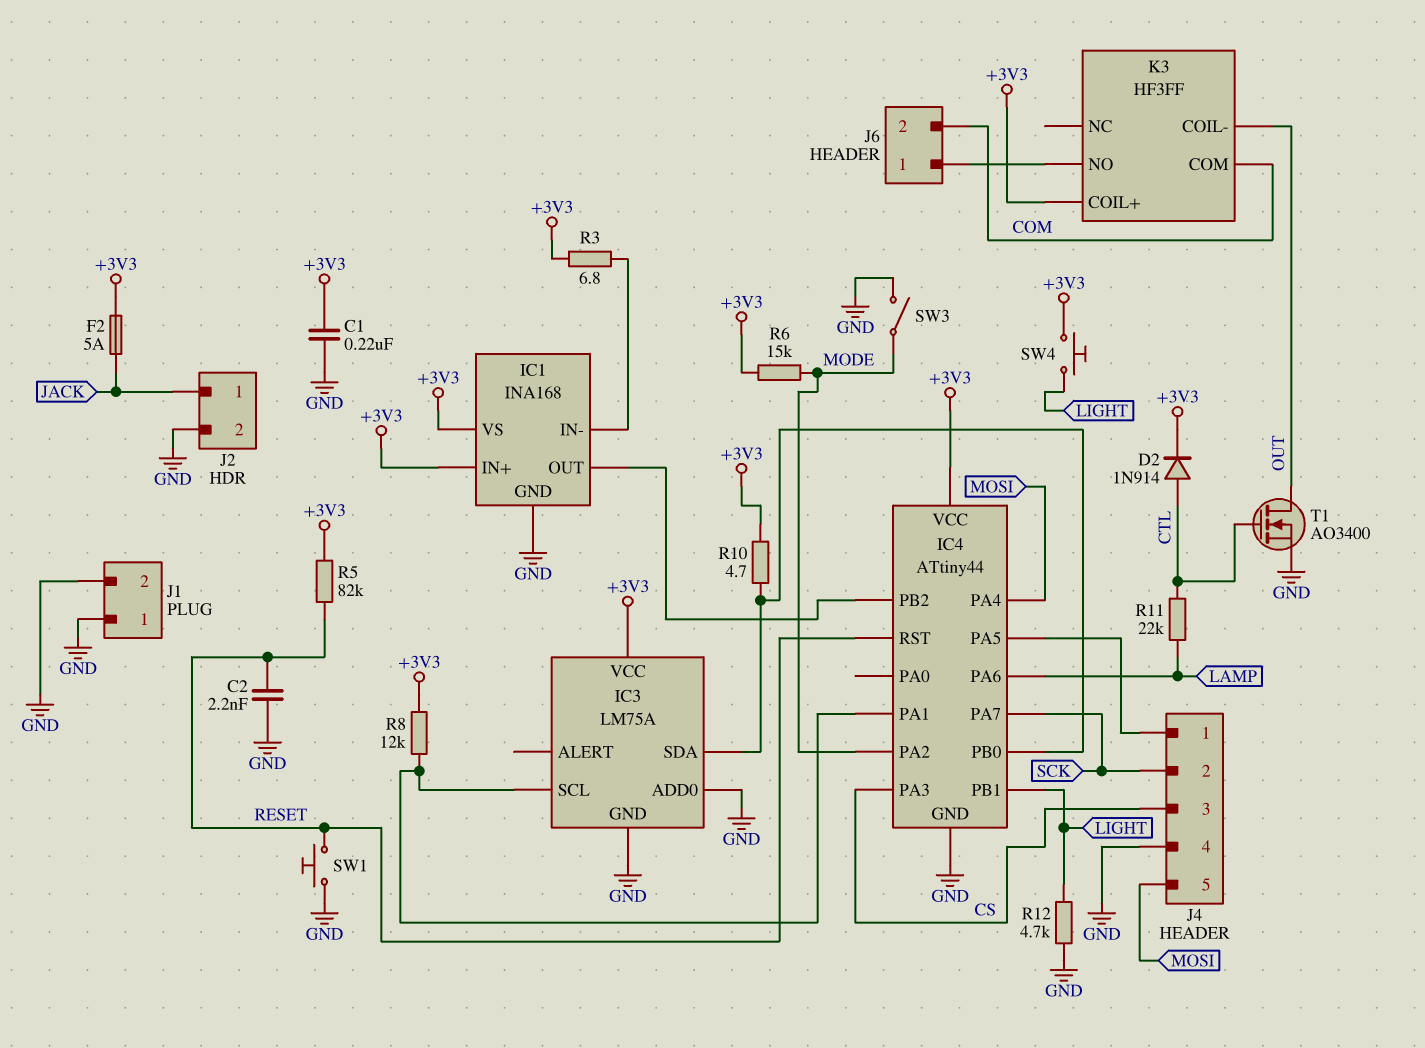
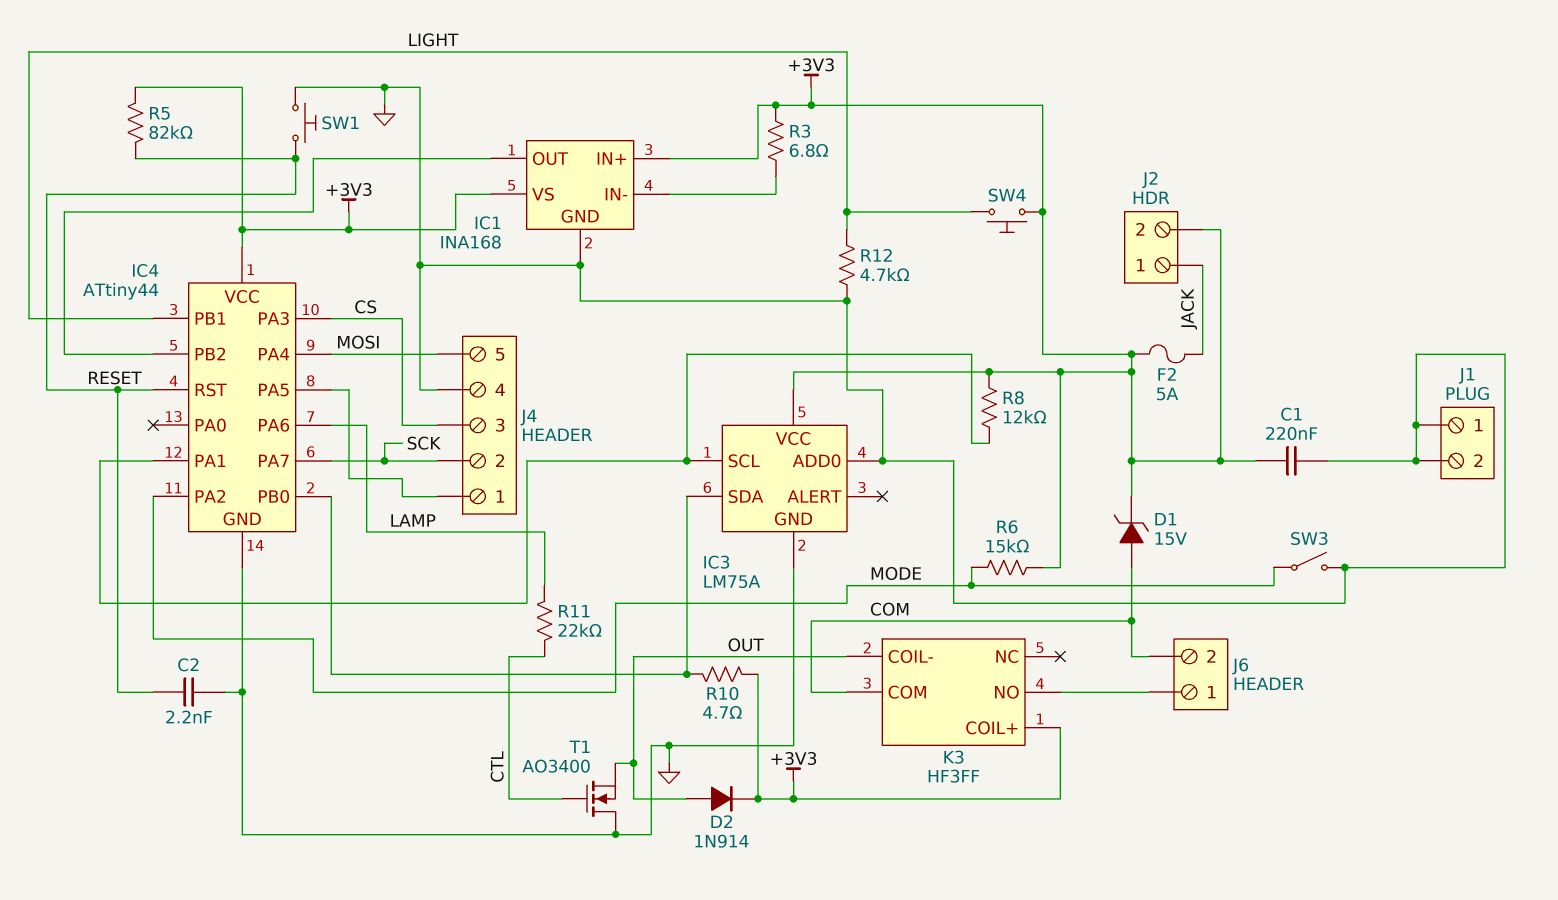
D1: none -> zener 15V (A COM, K +3V3)
D2: diode 1N914 (A CTL, K +3V3) -> diode 1N914 (A OUT, K +3V3)
J2 pin 2: GND -> +3V3
T1: NMOS AO3400 (G CTL, D OUT, S GND) -> NMOS AO3400 (G CTL, D GND, S OUT)

